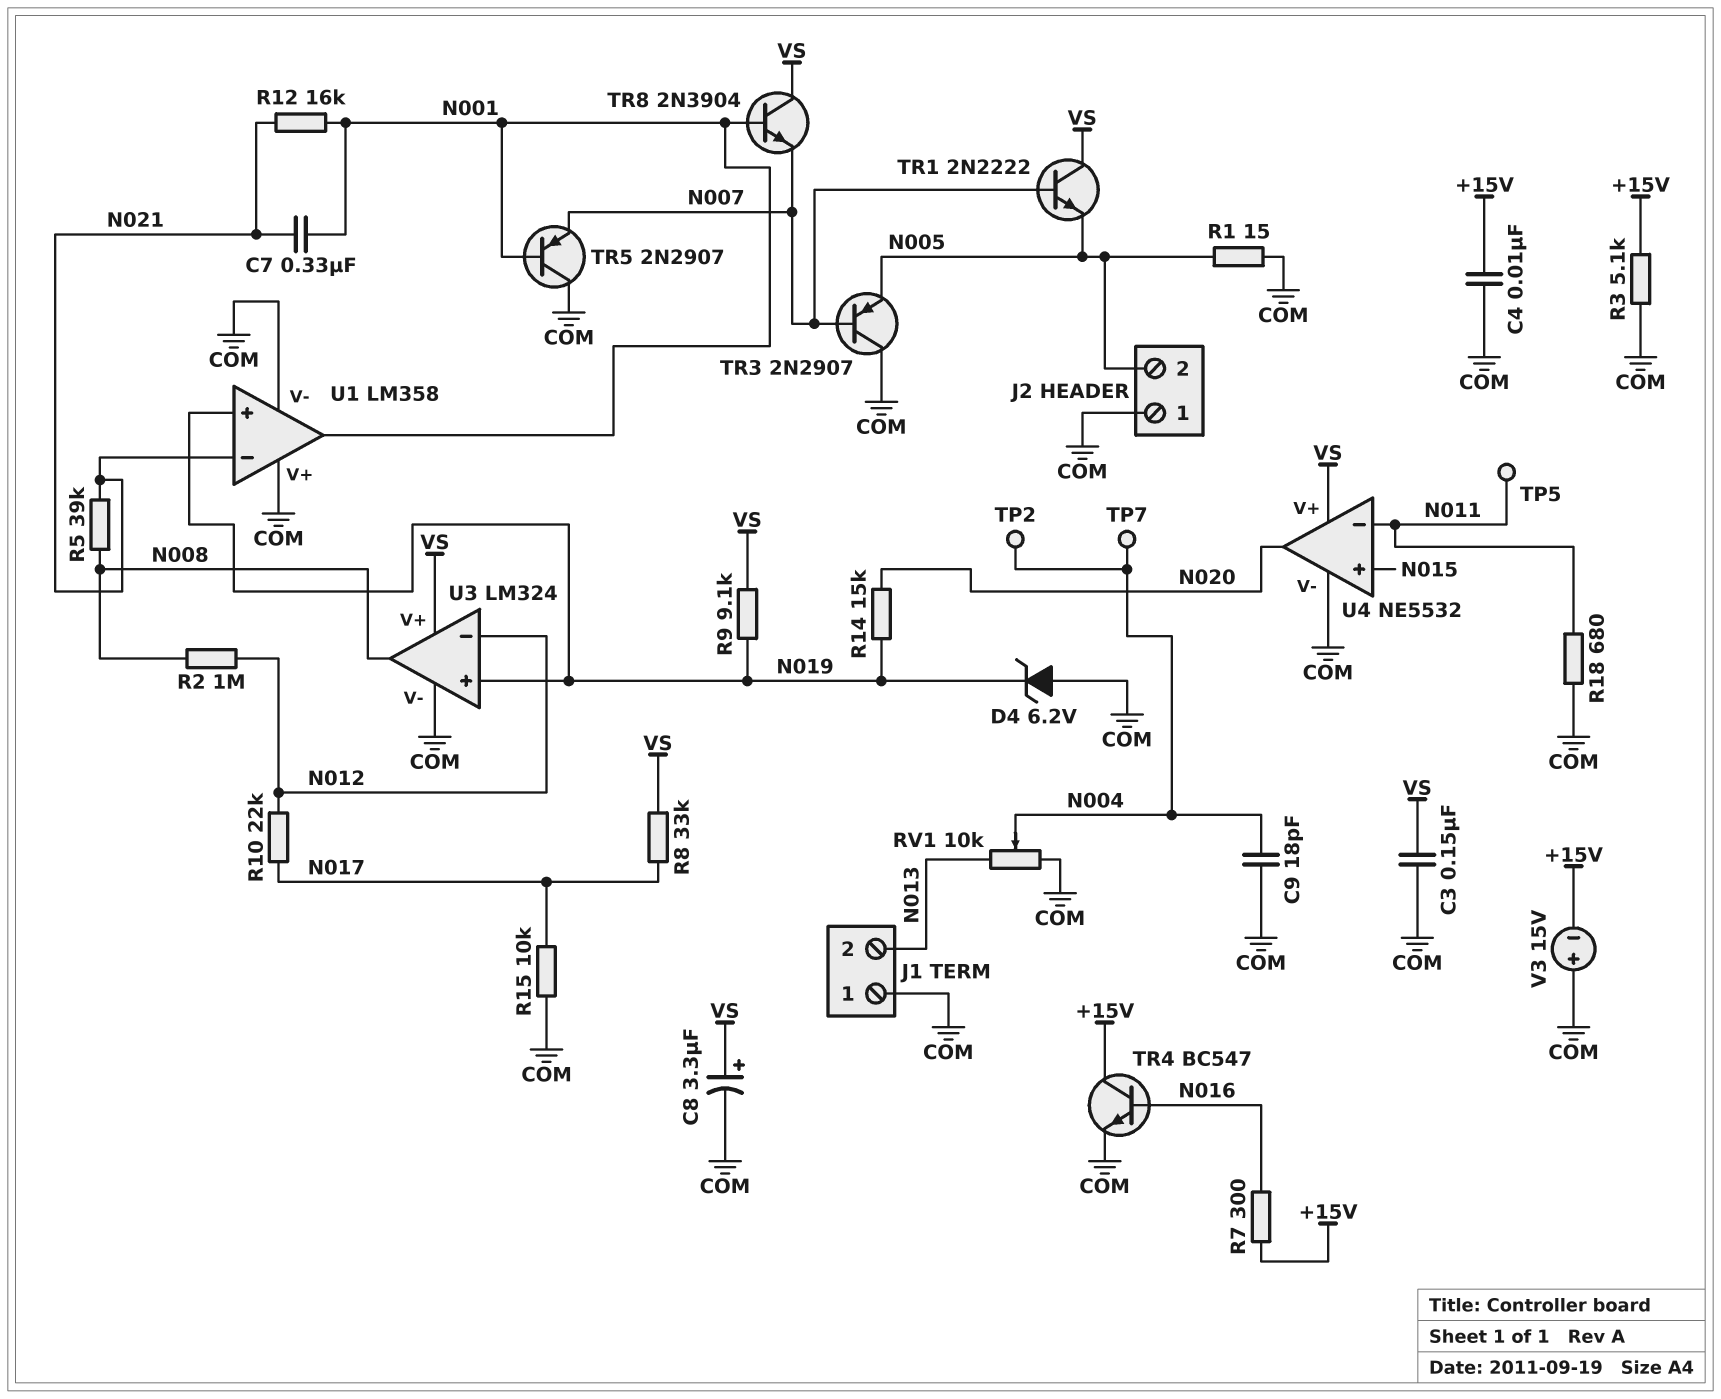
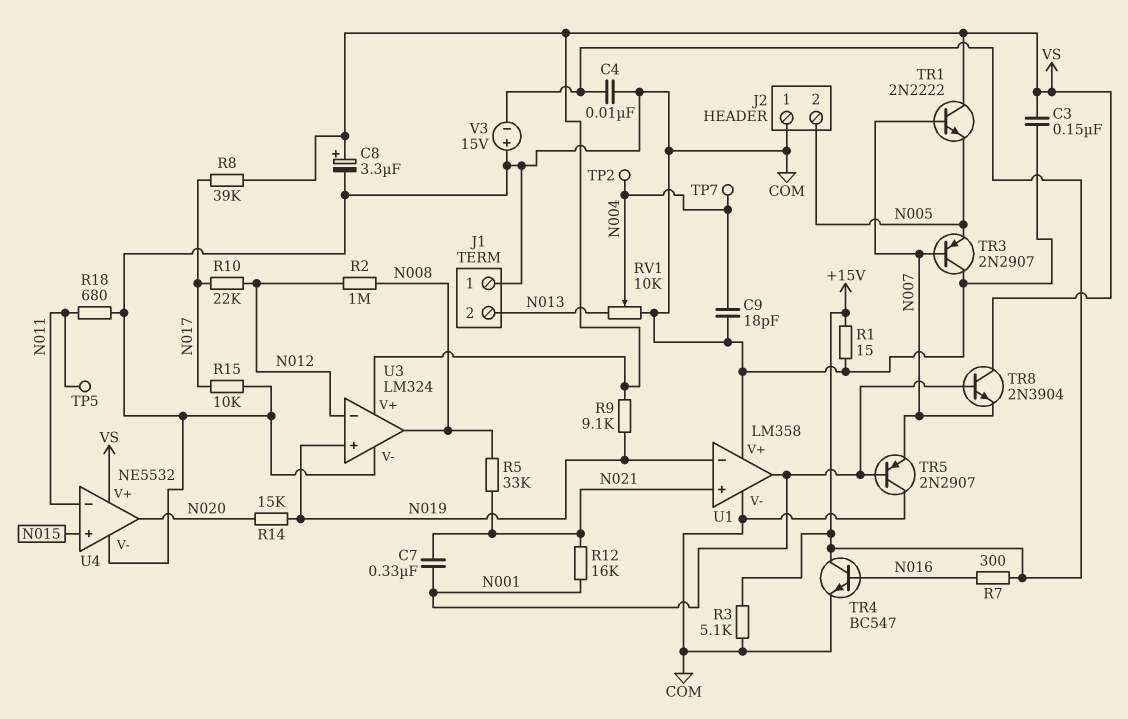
D4: zener 6.2V (A COM, K N019) -> none
R1: 15 (COM, N005) -> 15 (+15V, COM)
R5: 39k (N008, N021) -> 33k (N008, N021)
R8: 33k (N017, VS) -> 39k (N017, VS)
U1 pin in+: N019 -> N021
U1 pin in-: N021 -> N019

